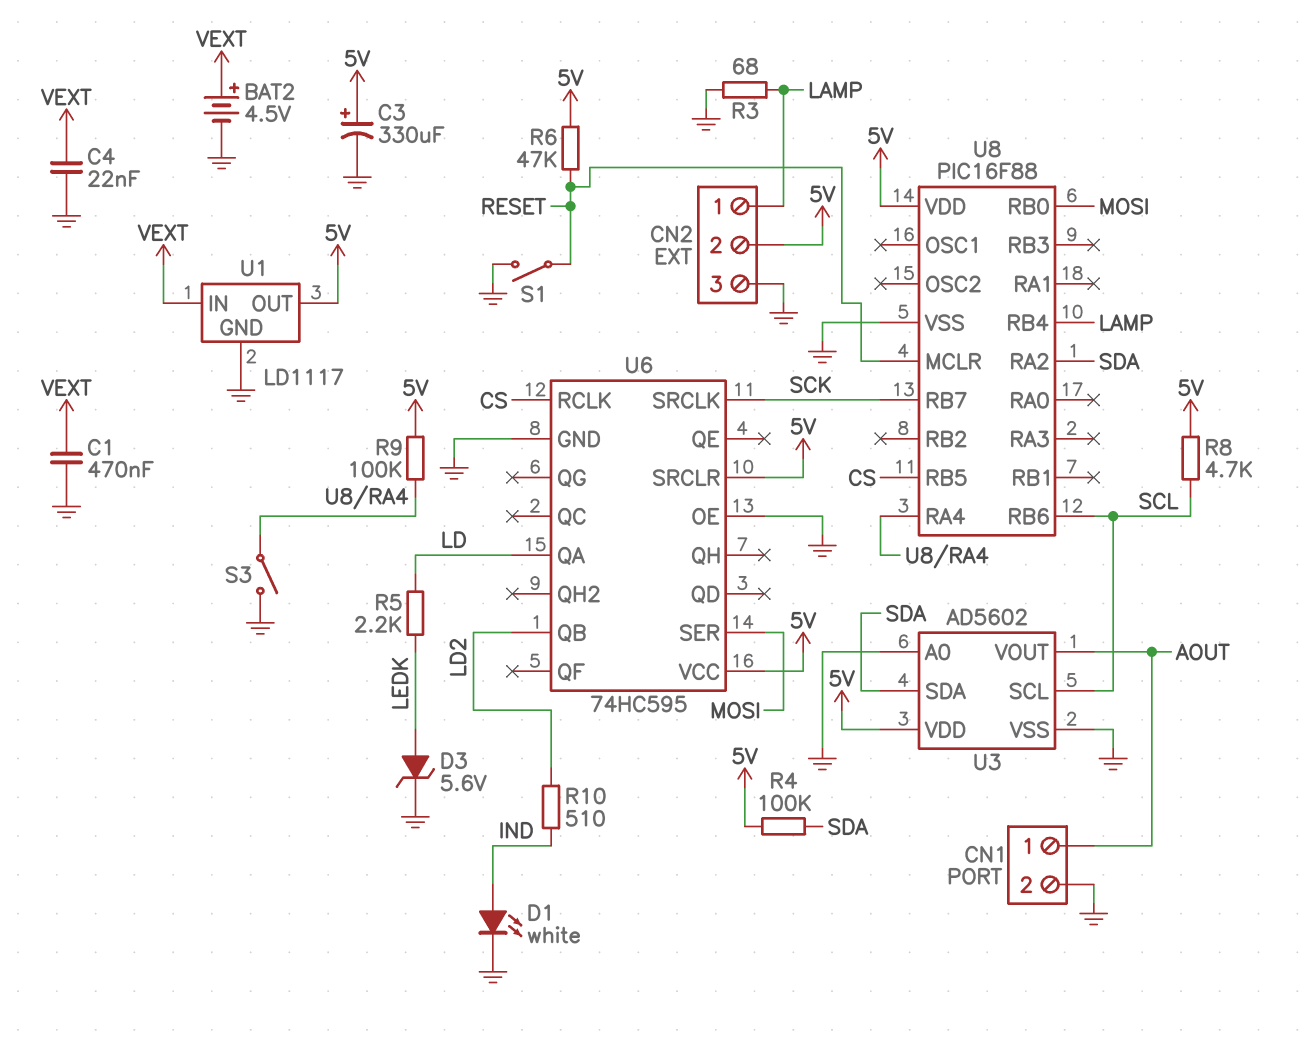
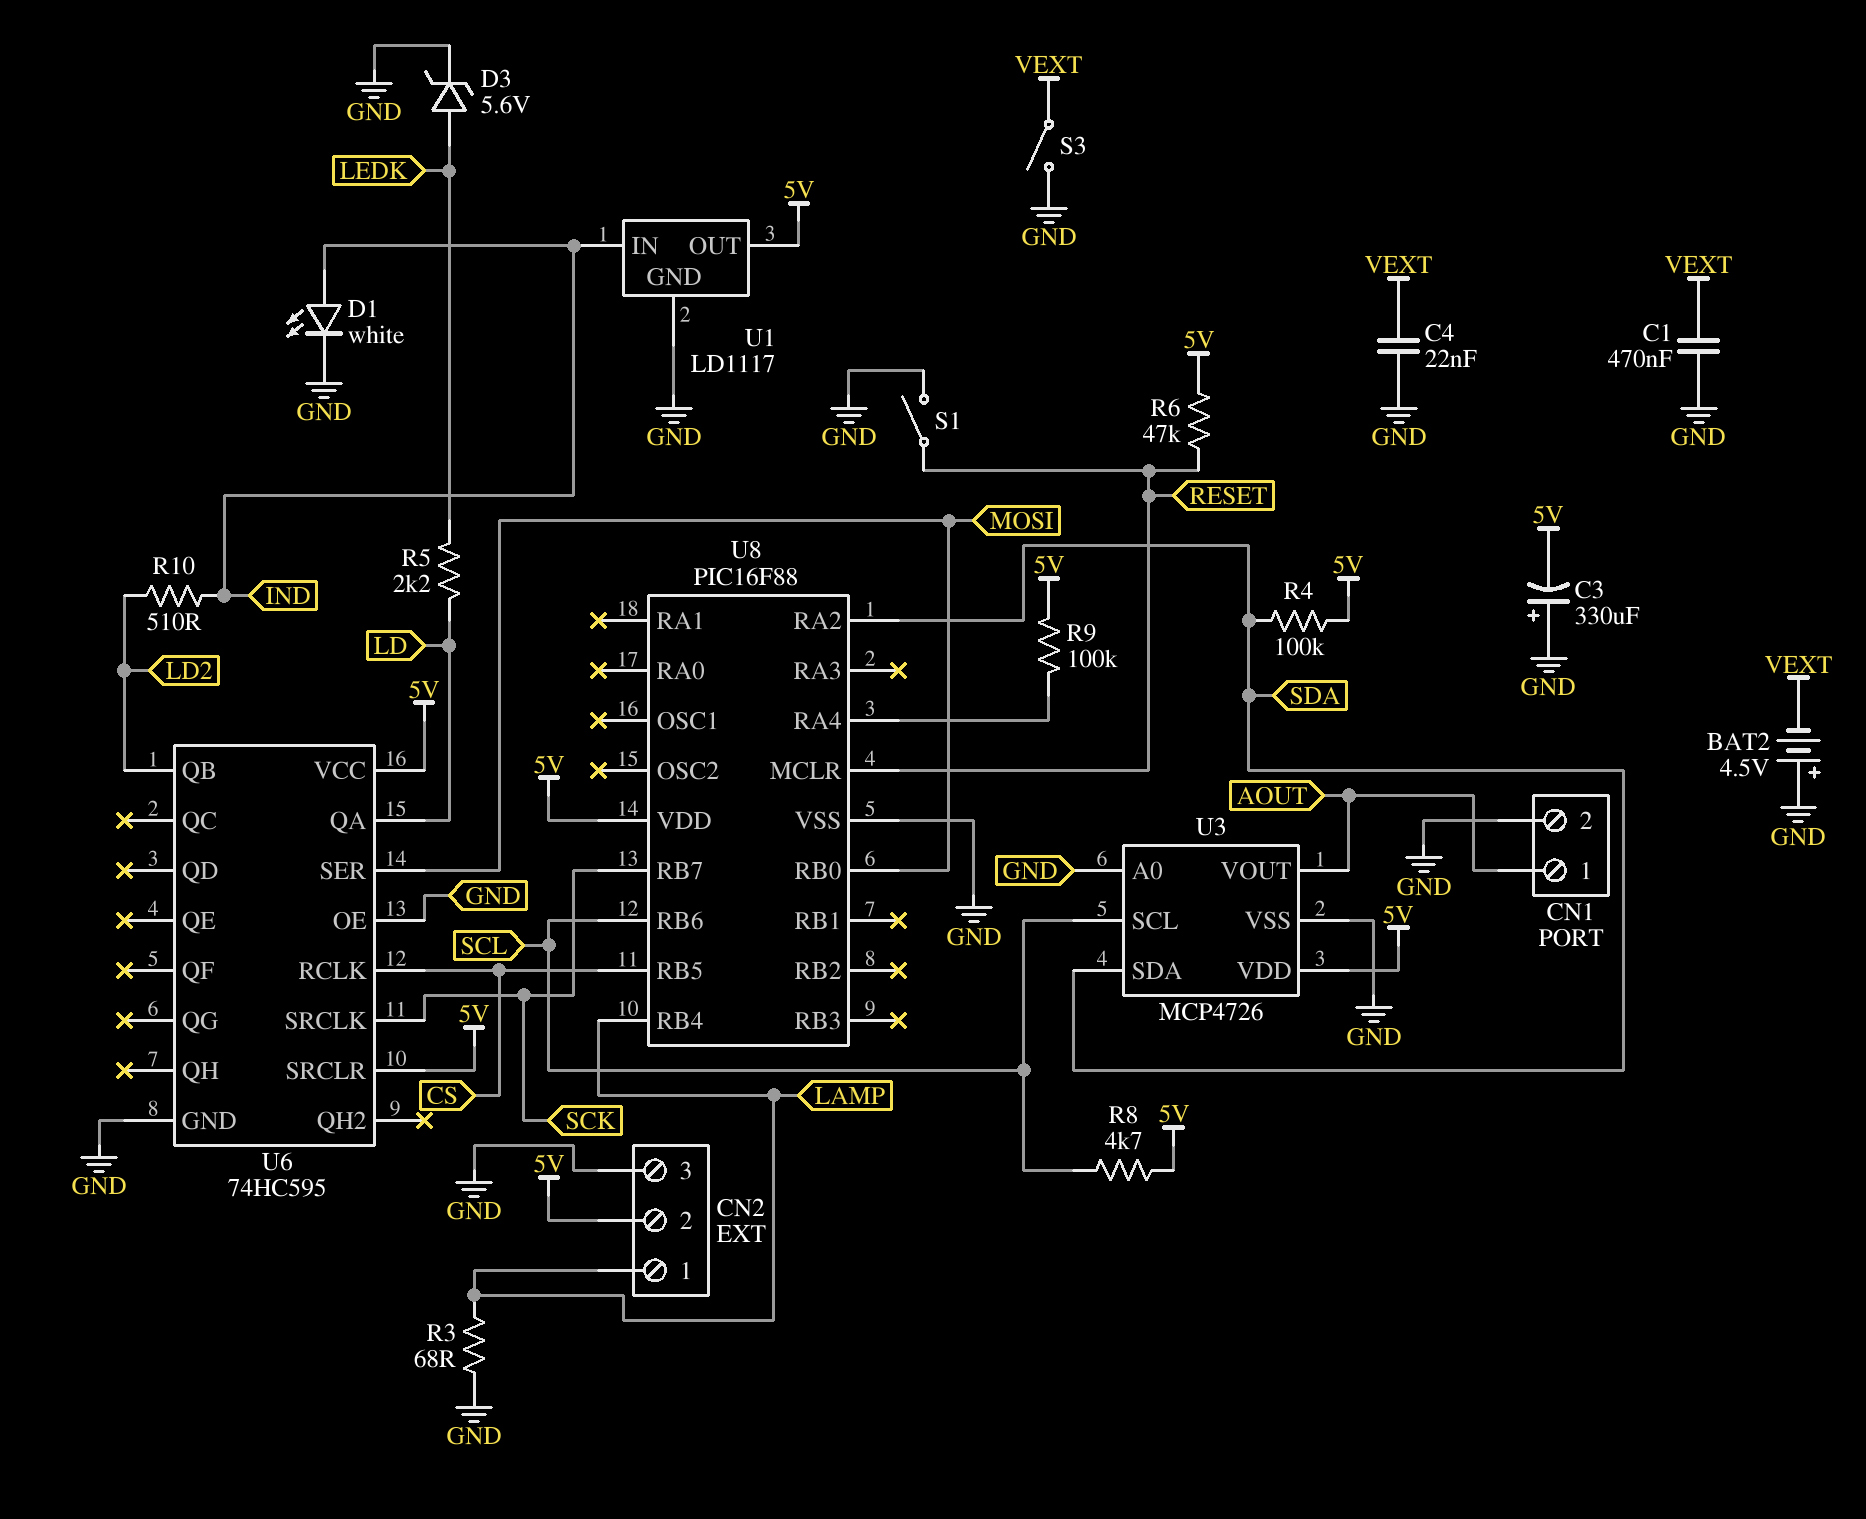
BAT2: 4.5V (plus VEXT, minus GND) -> 4.5V (plus GND, minus VEXT)
C3: 330uF (plus 5V, minus GND) -> 330uF (plus GND, minus 5V)
S3: switch (GND, U8/RA4) -> switch (GND, VEXT)
U1 pin IN: VEXT -> IND
U3: AD5602 -> MCP4726

